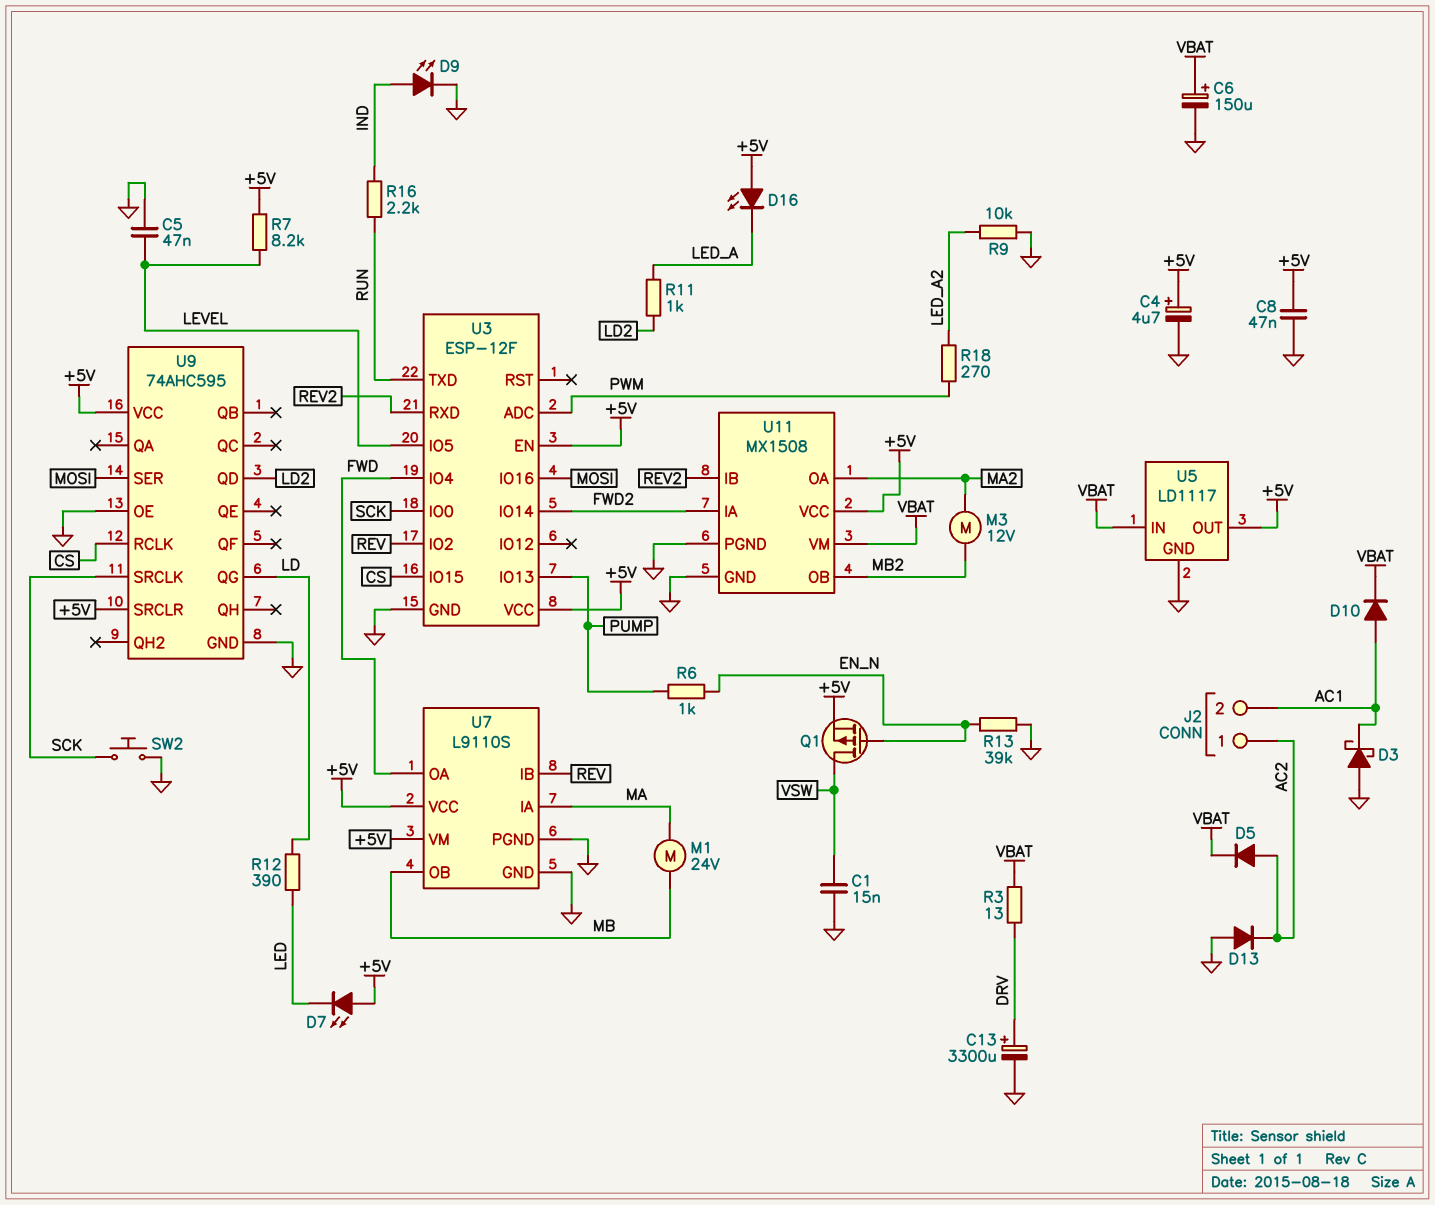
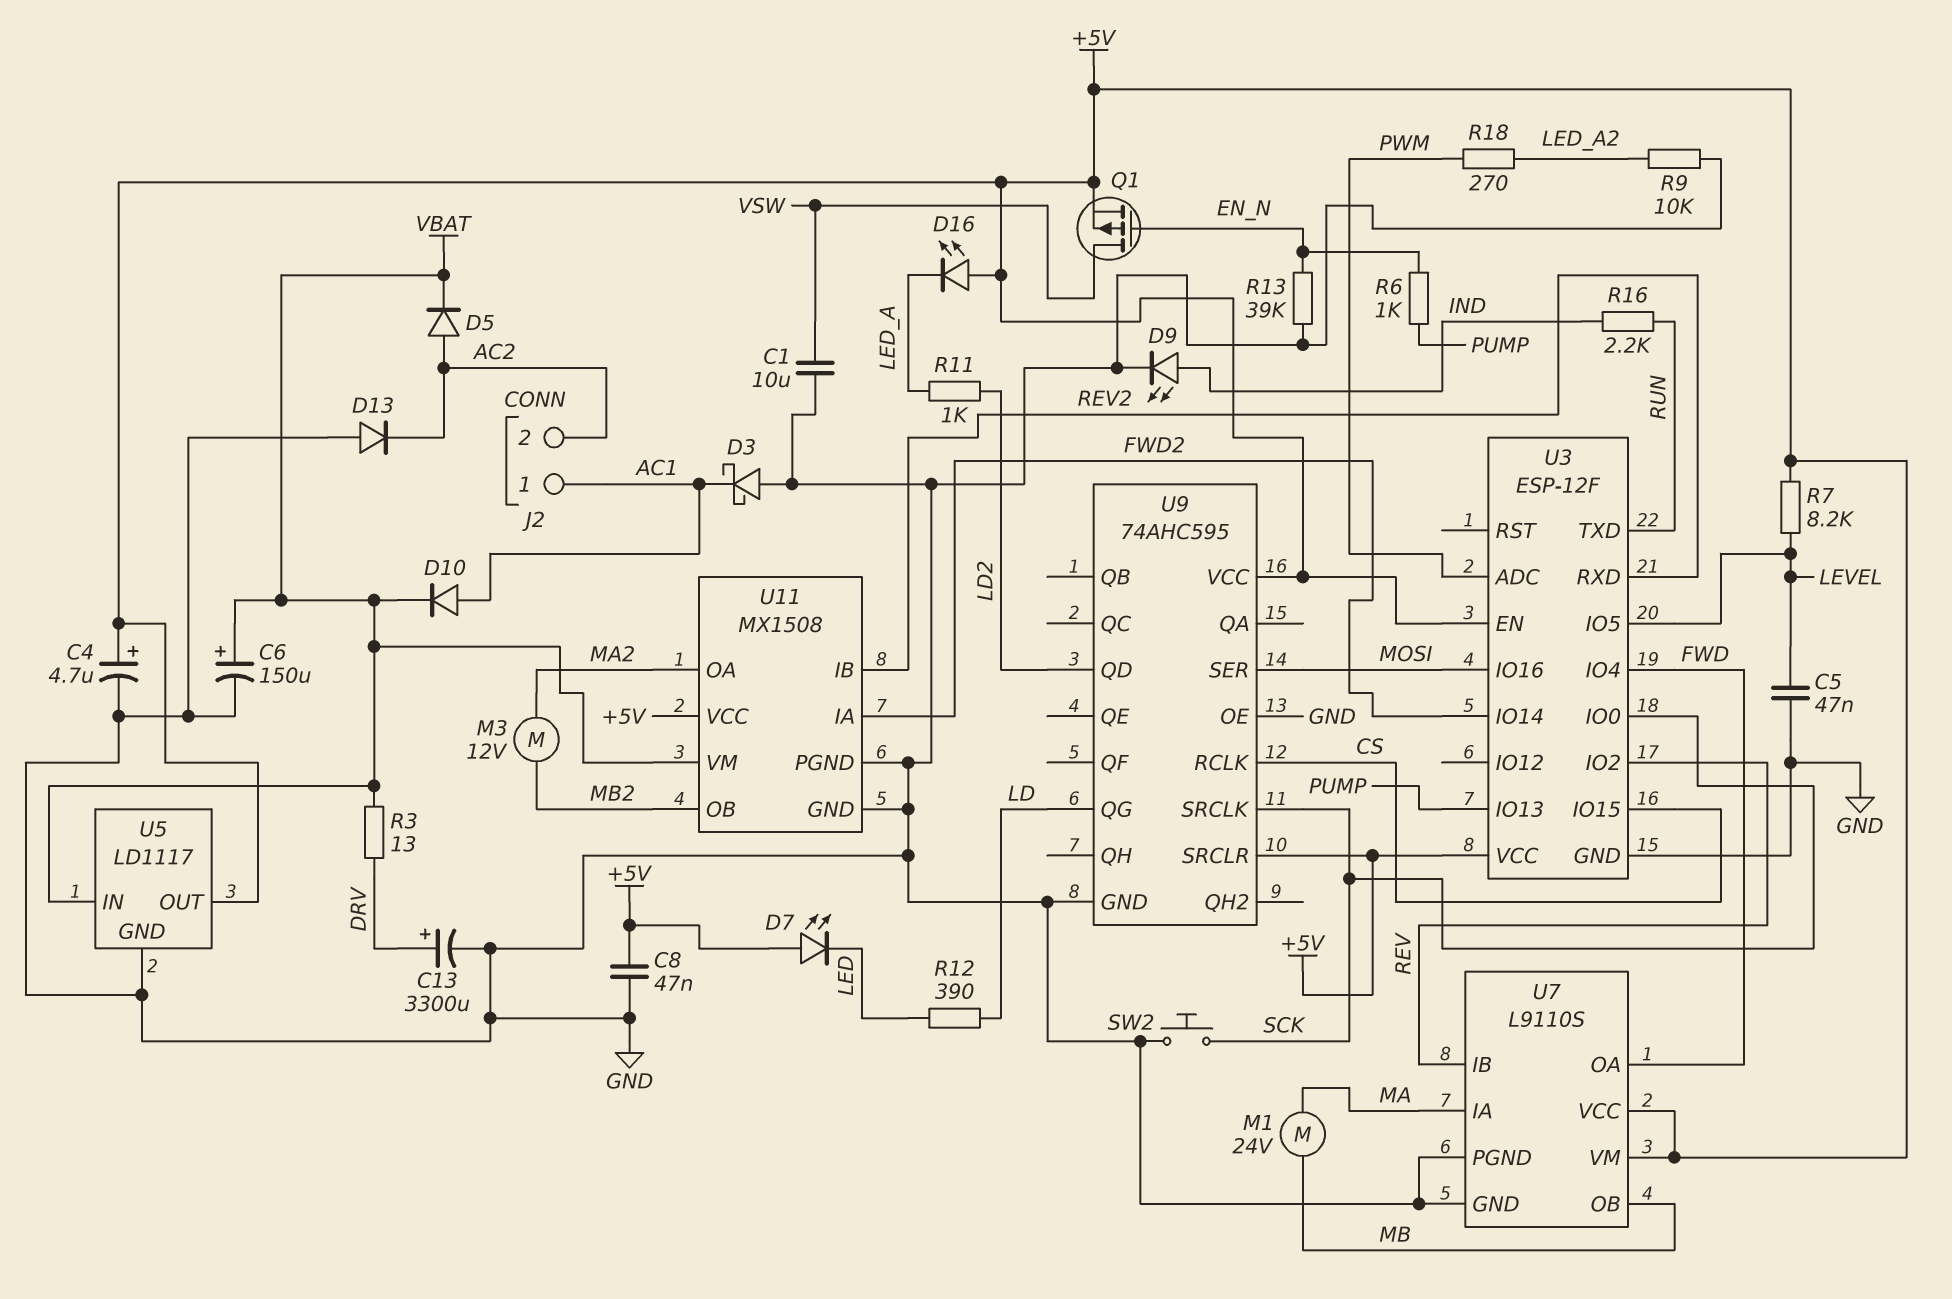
C1: 15nF (GND, VSW) -> 10uF (GND, VSW)
J2 pin 1: AC2 -> AC1
J2 pin 2: AC1 -> AC2

